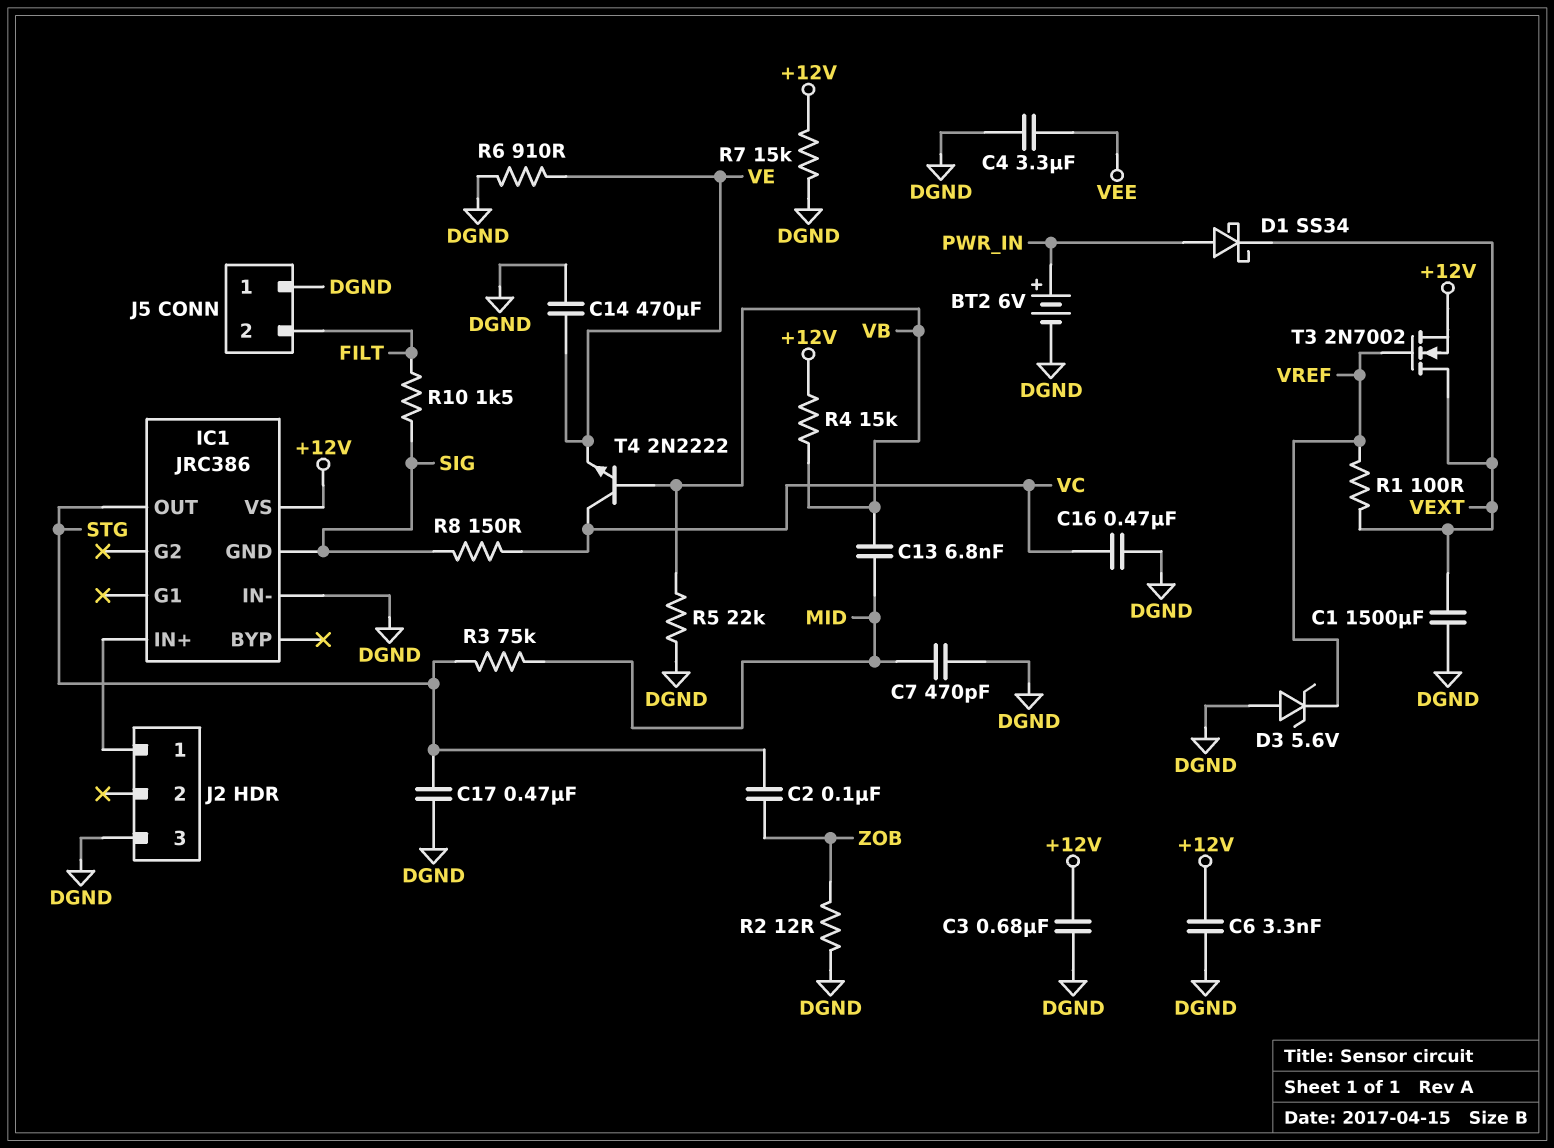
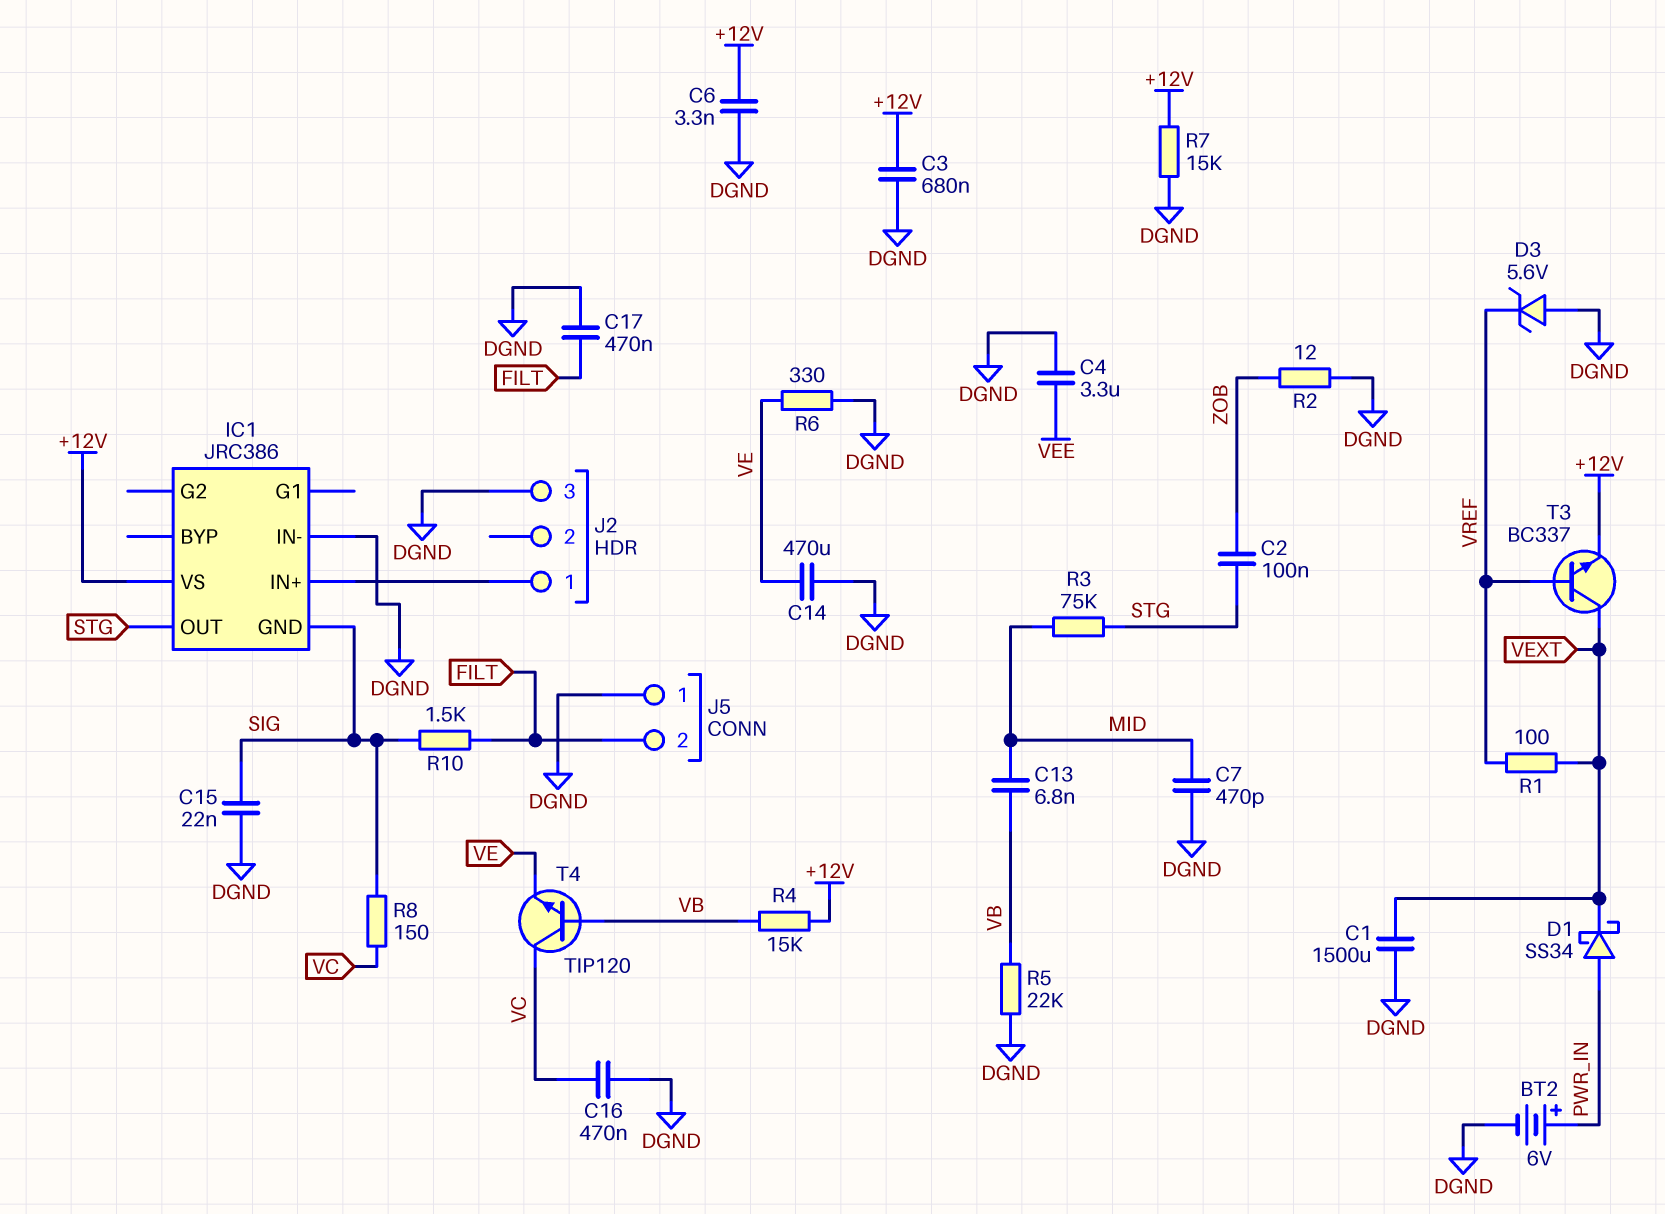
C15: none -> 22nF (DGND, SIG)
C17: 470nF (DGND, STG) -> 470nF (DGND, FILT)
R6: 910 (DGND, VE) -> 330 (DGND, VE)
T3: NMOS 2N7002 (G VREF, D VEXT, S +12V) -> NPN BC337 (B VREF, C VEXT, E +12V)
T4: NPN 2N2222 (B VB, C VC, E VE) -> NPN TIP120 (B VB, C VC, E VE)

